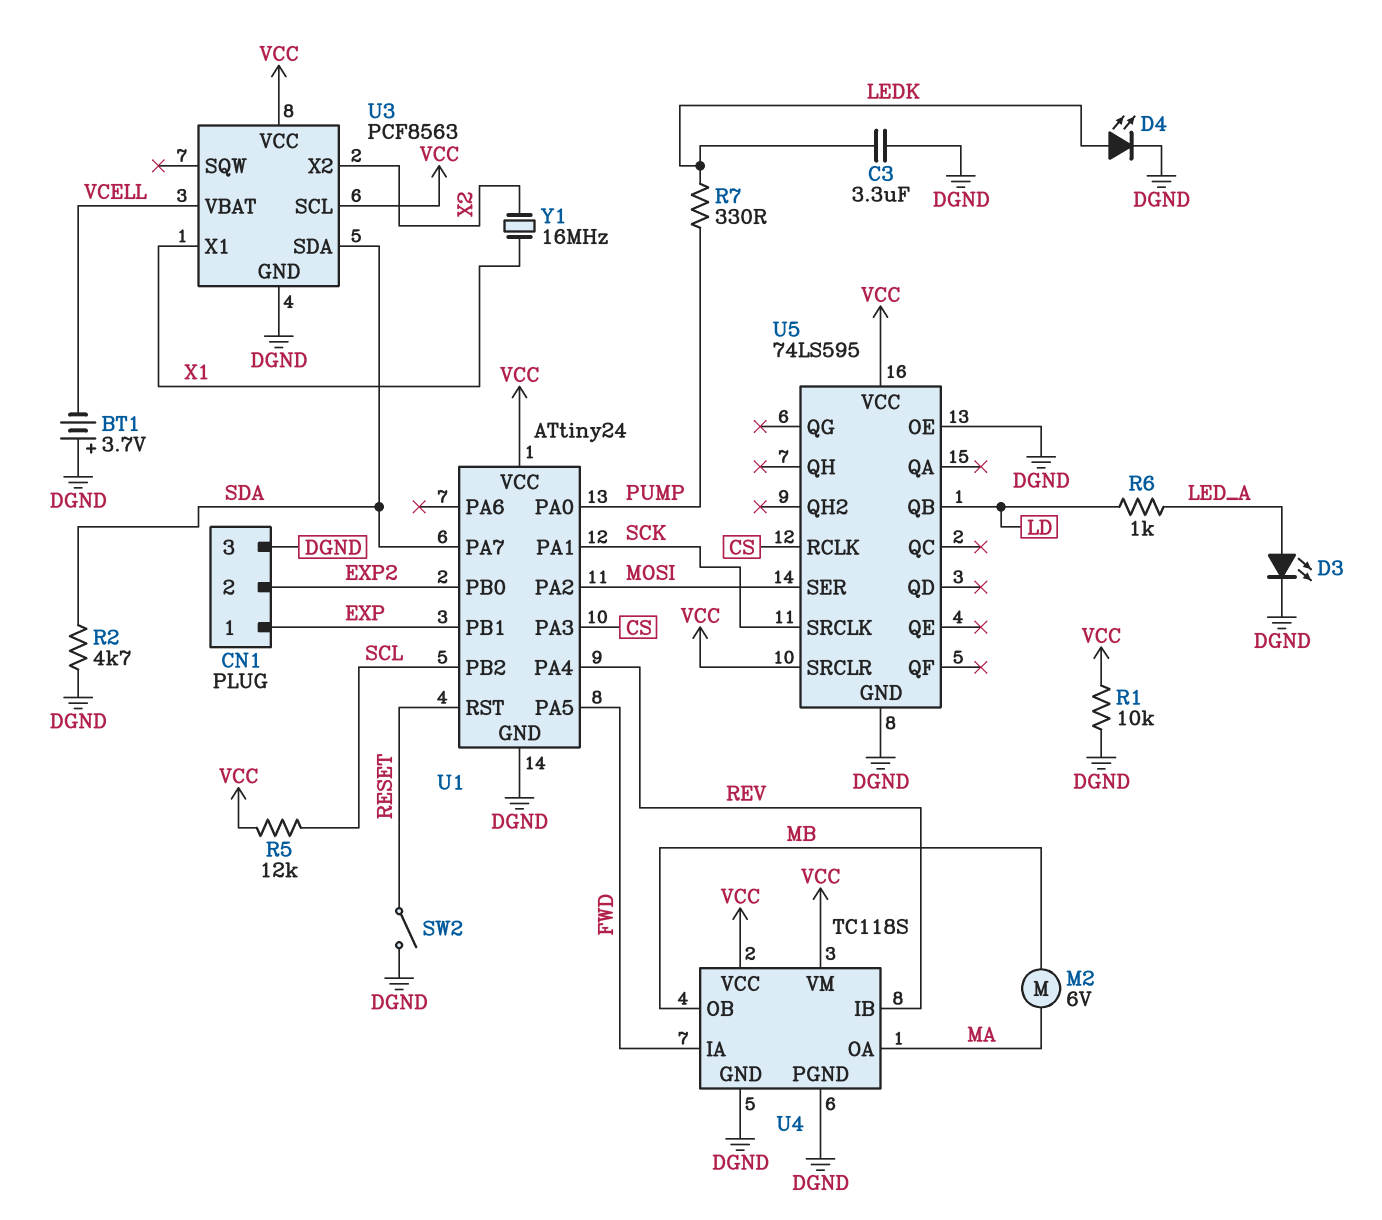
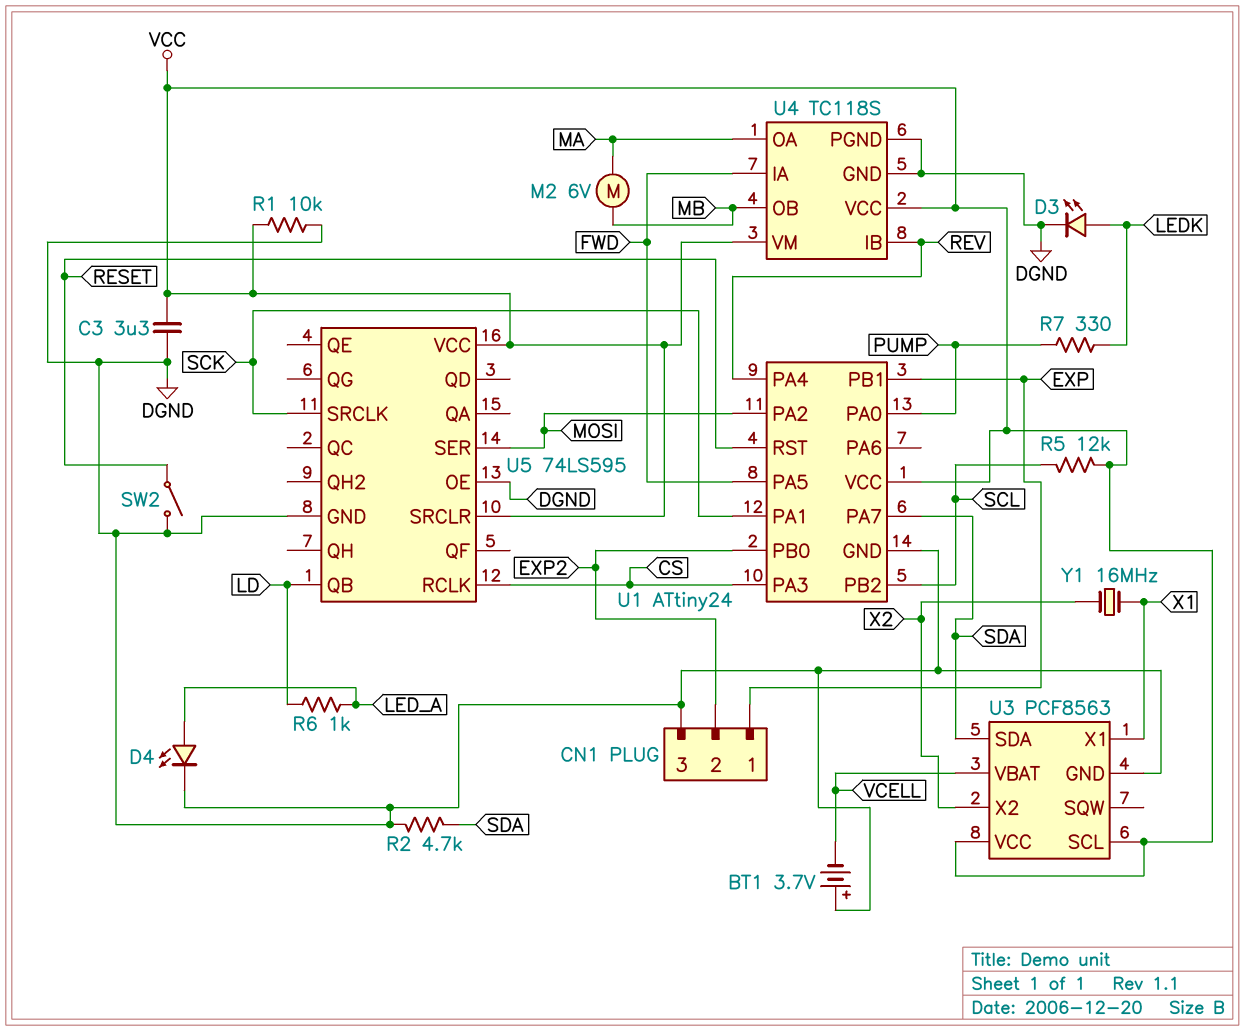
C3: 3.3uF (DGND, LEDK) -> 3.3uF (DGND, VCC)
D3: LED (A LED_A, K DGND) -> LED (A LEDK, K DGND)
D4: LED (A LEDK, K DGND) -> LED (A LED_A, K DGND)

